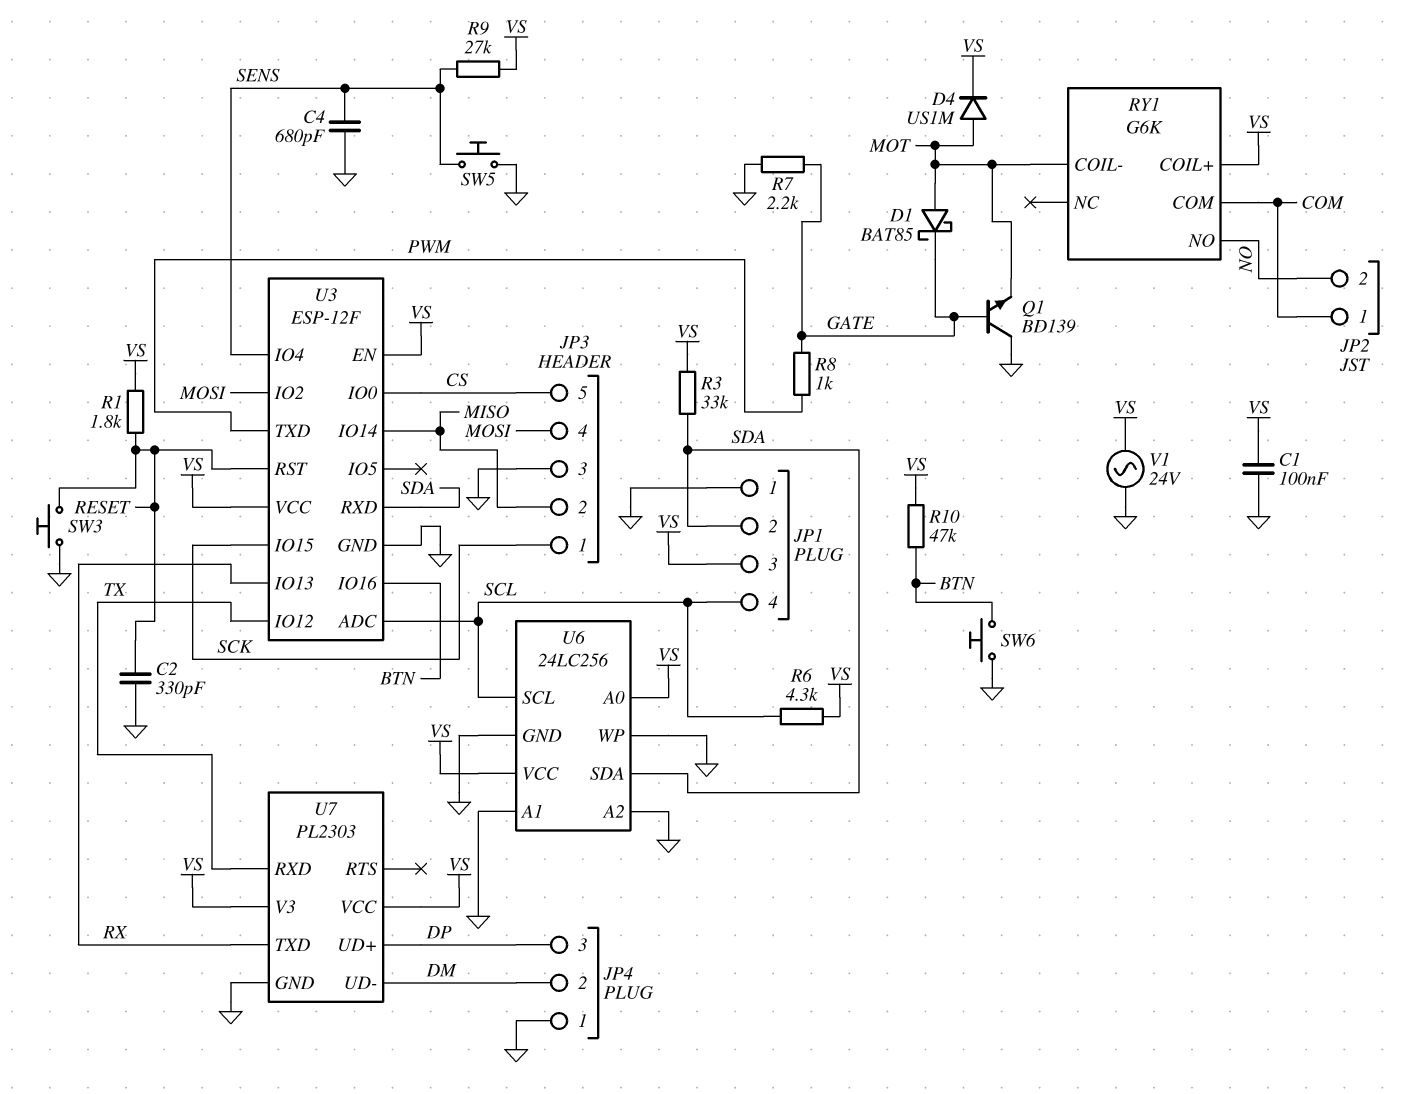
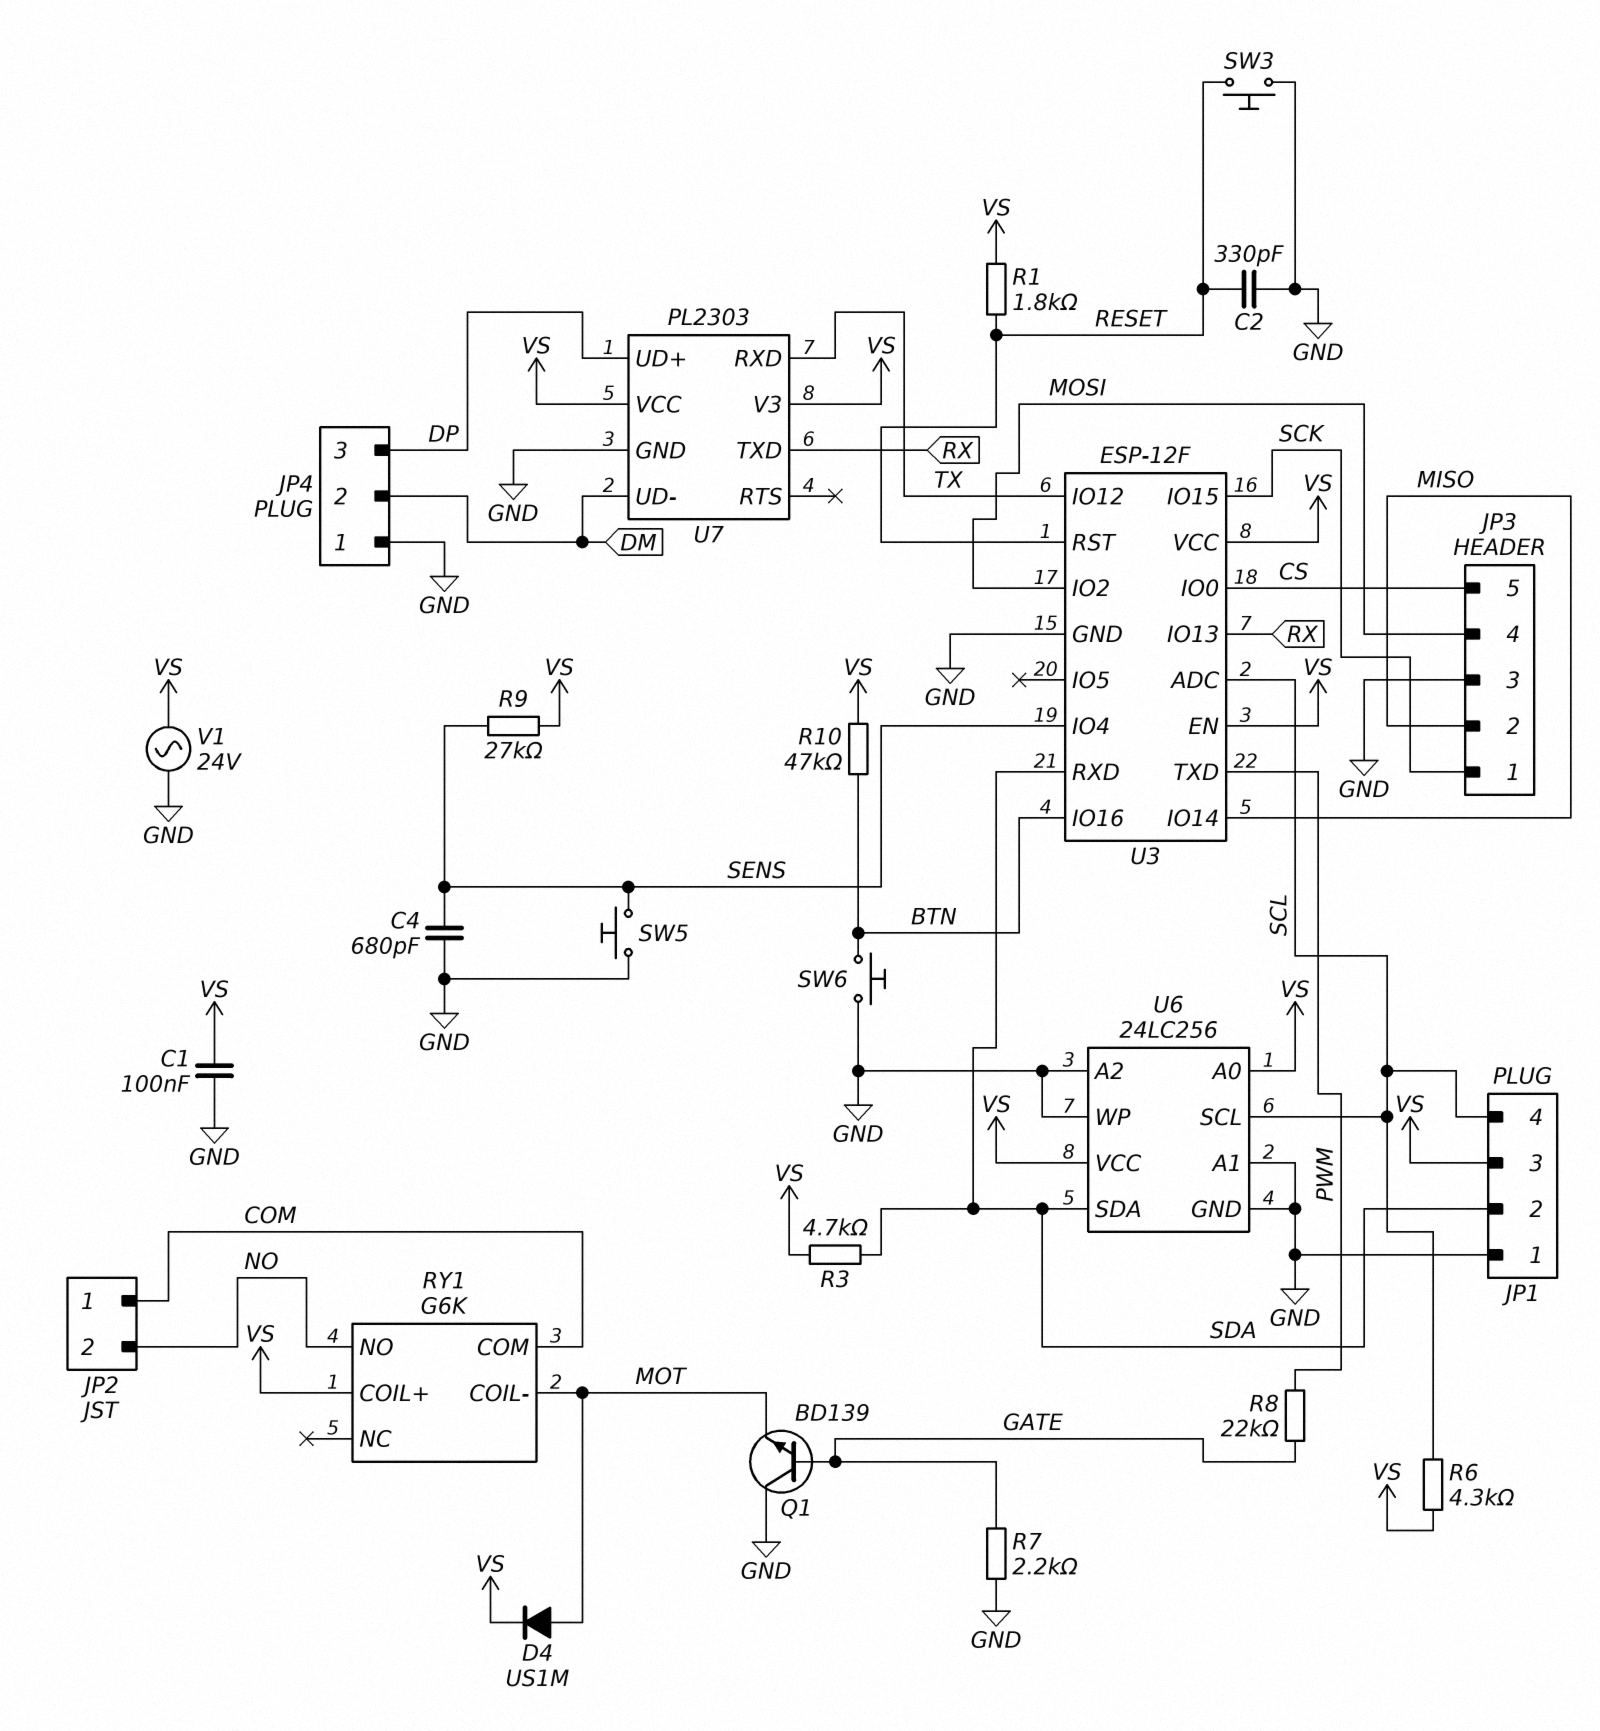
D1: schottky BAT85 (A MOT, K GATE) -> none
R3: 33k (SDA, VS) -> 4.7k (SDA, VS)
R8: 1k (GATE, PWM) -> 22k (GATE, PWM)

